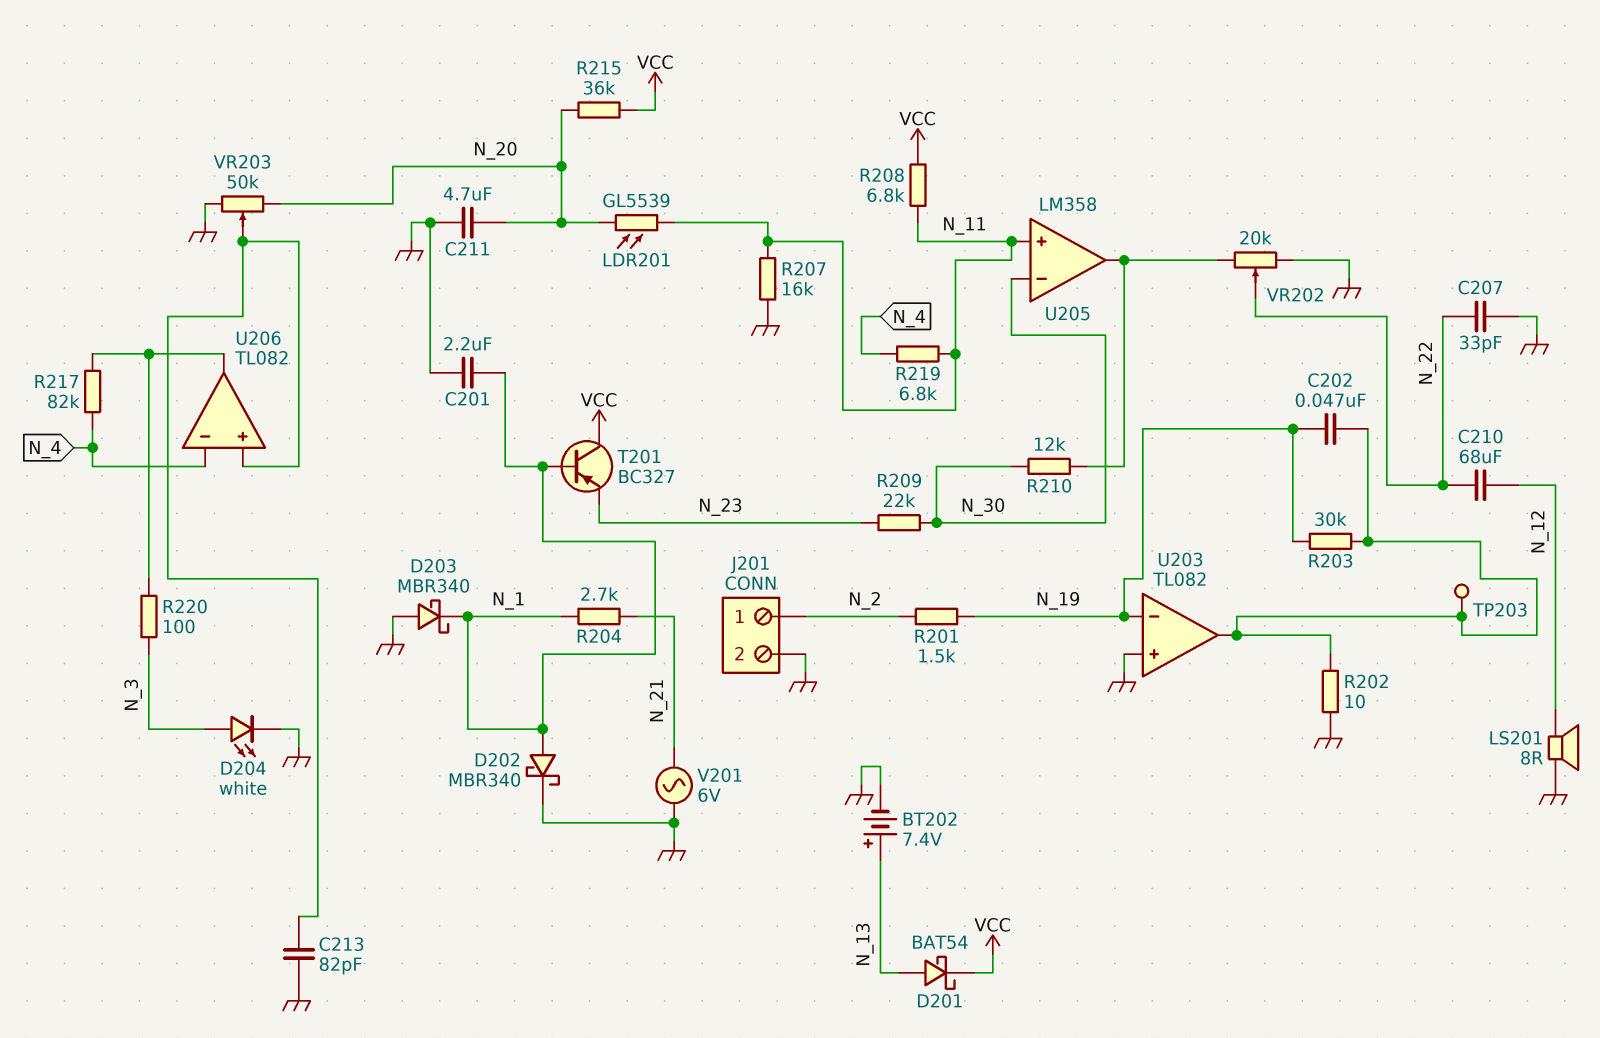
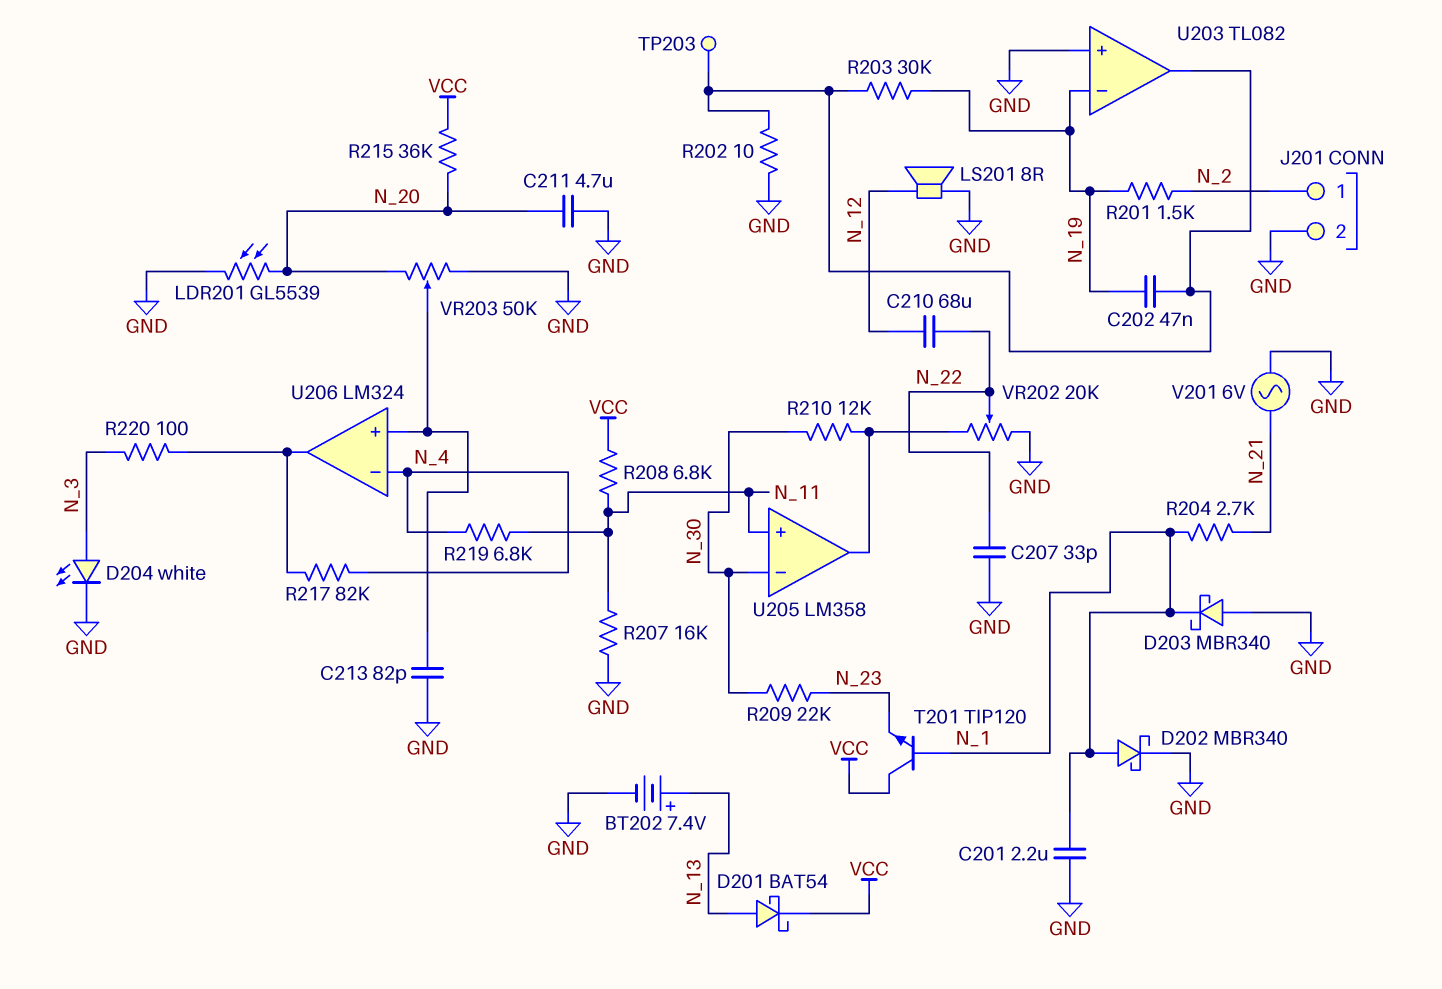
LDR201: GL5539 (N_11, N_20) -> GL5539 (GND, N_20)
T201: PNP BC327 (B N_1, C VCC, E N_23) -> NPN TIP120 (B N_1, C VCC, E N_23)
U206: TL082 -> LM324

